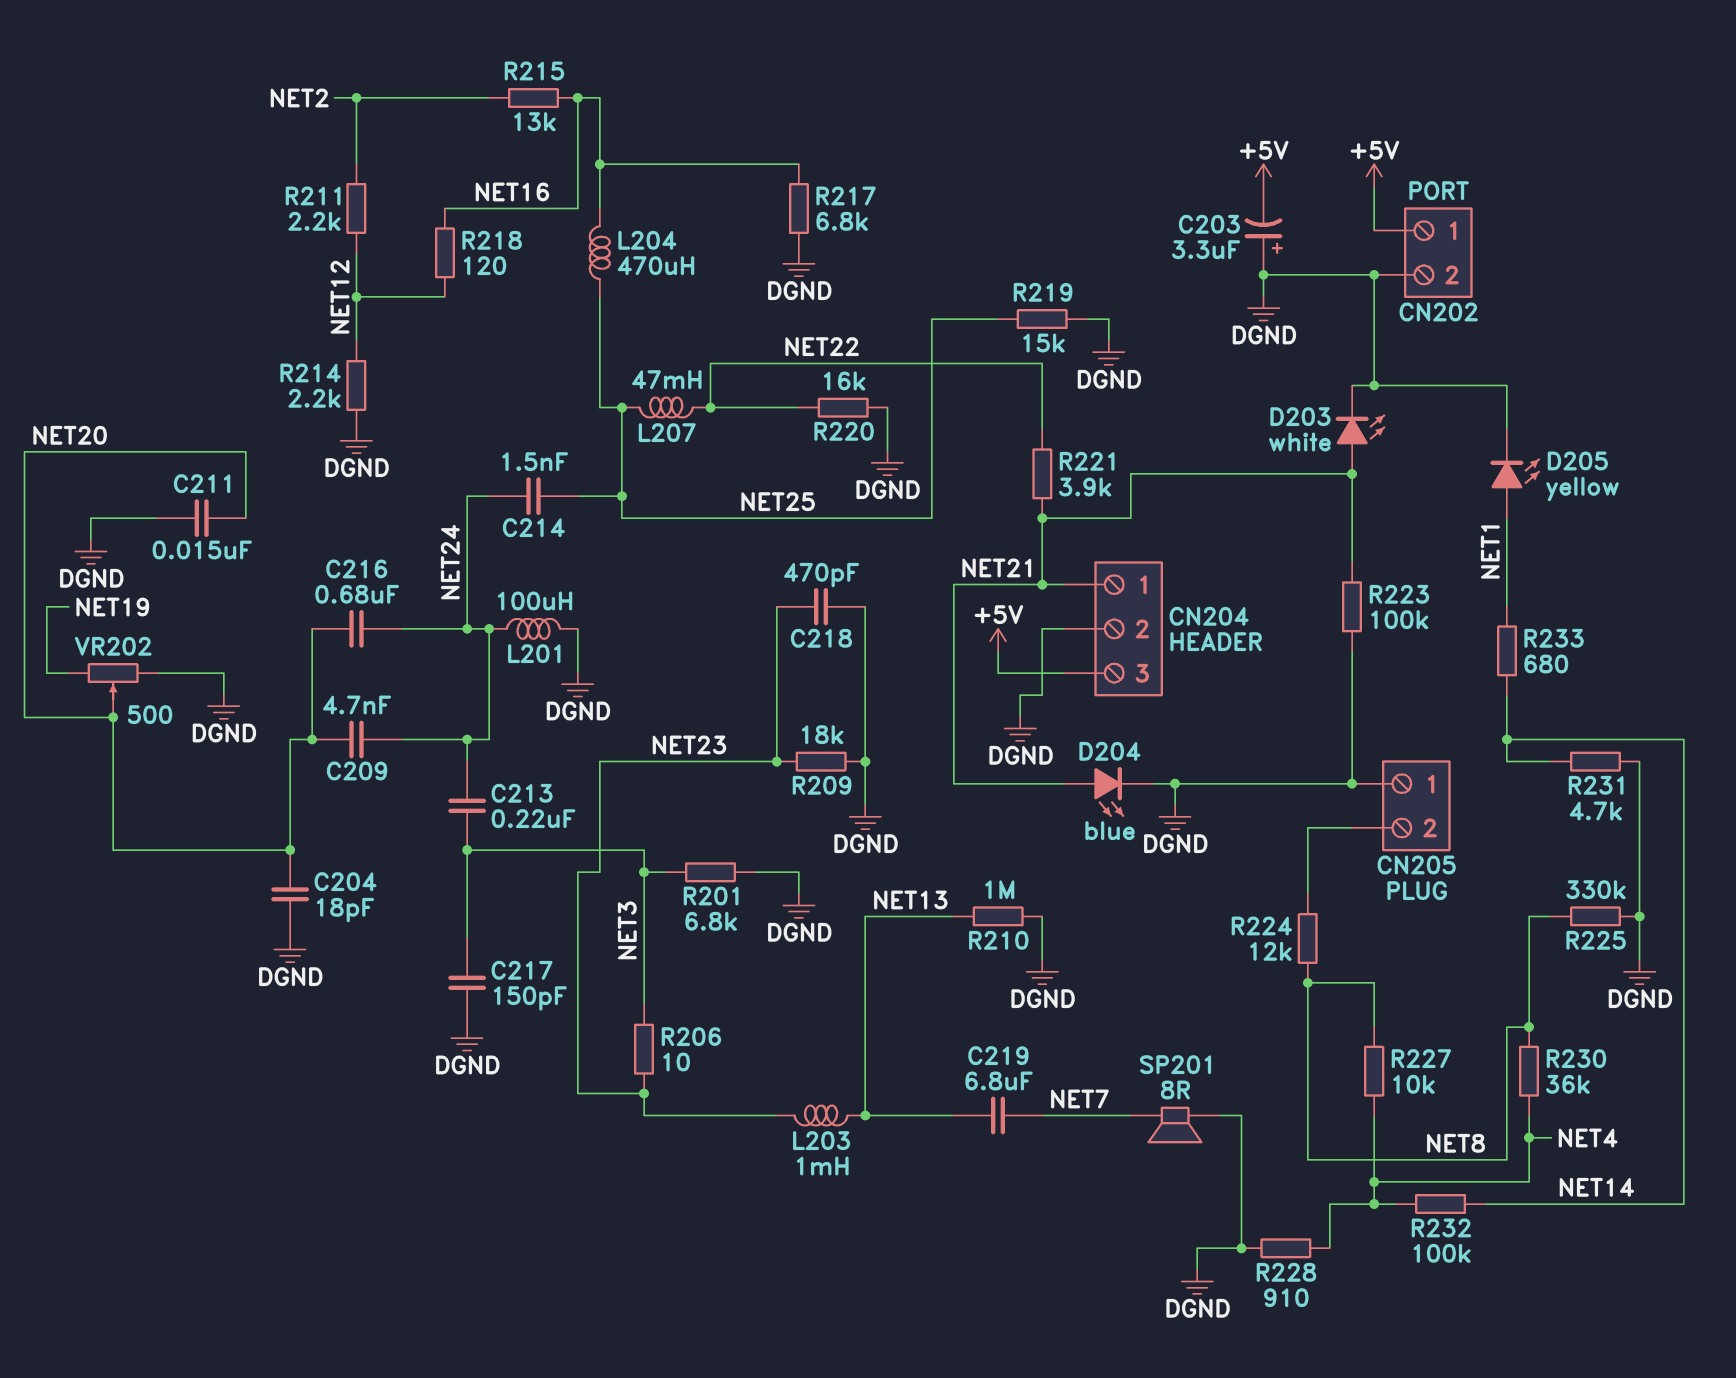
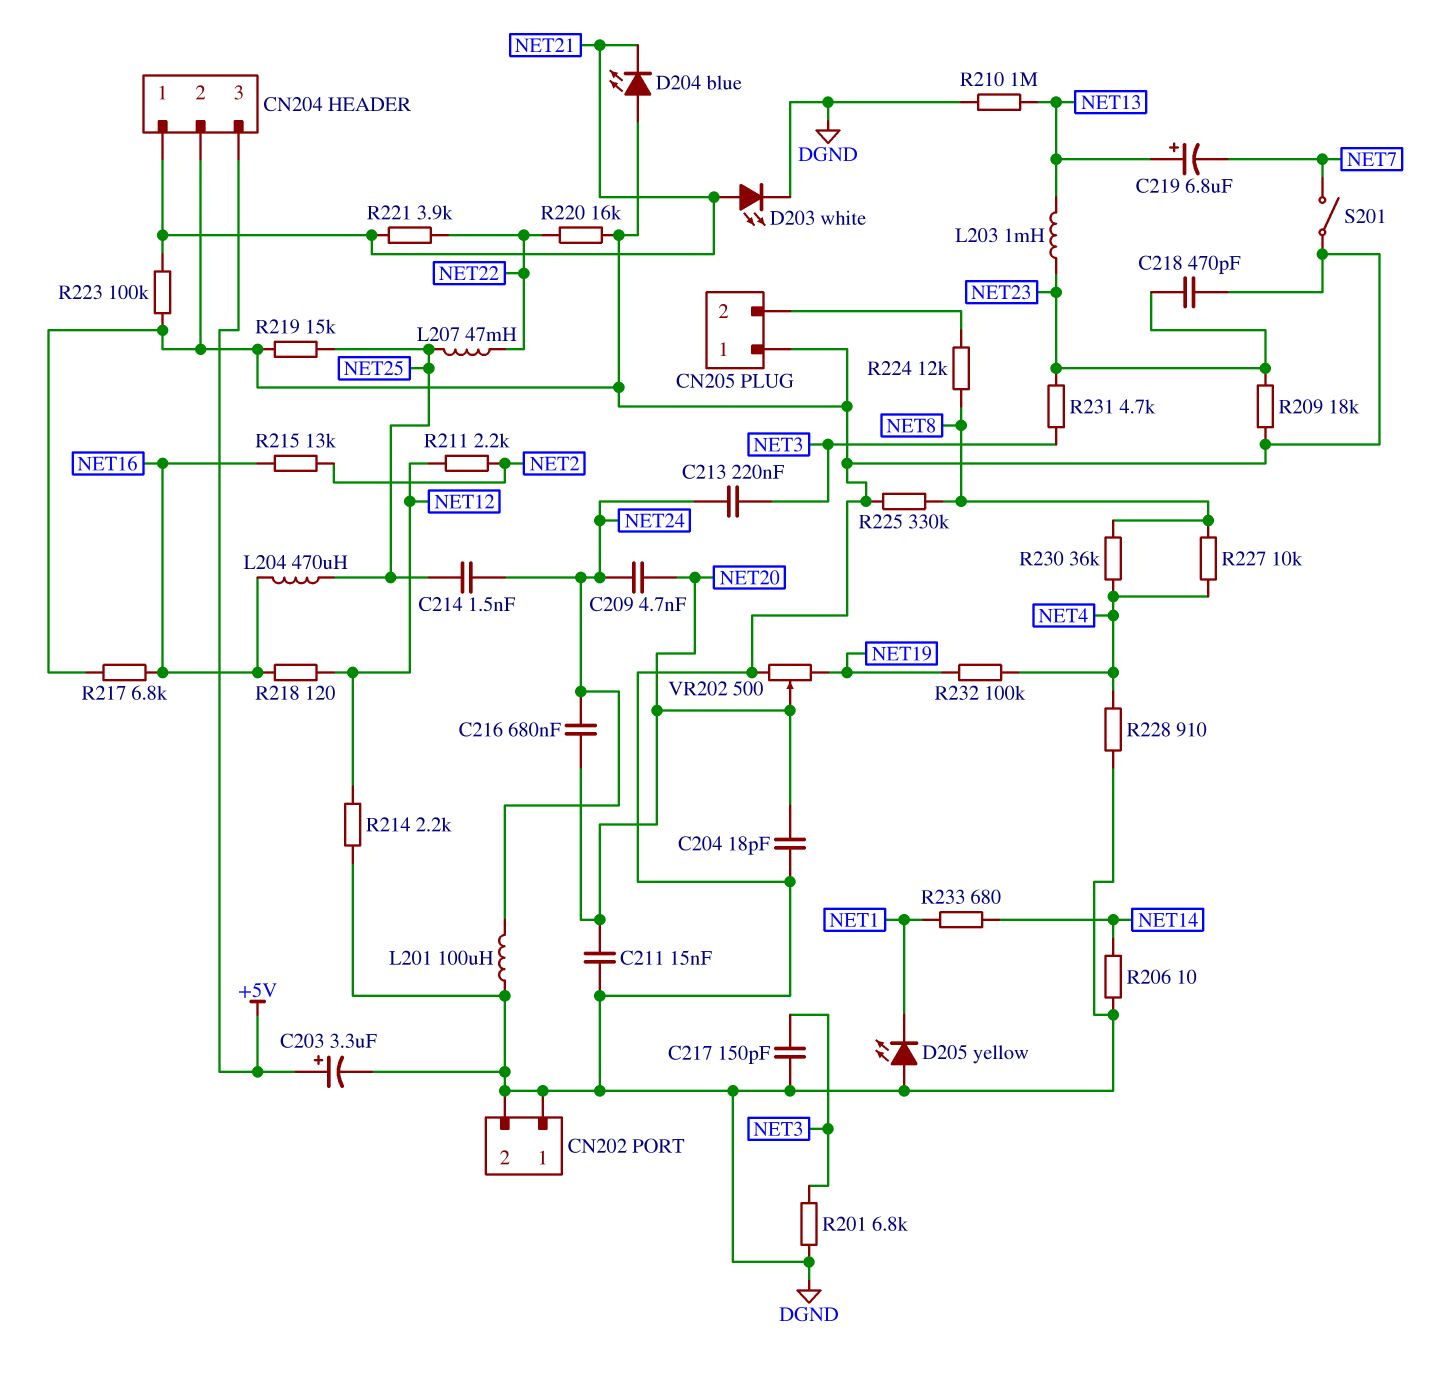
C203: 3.3uF (plus DGND, minus +5V) -> 3.3uF (plus +5V, minus DGND)
C219: 6.8uF (NET7, NET13) -> 6.8uF (plus NET13, minus NET7)
CN202 pin 1: +5V -> DGND
D204: LED blue (A NET21, K DGND) -> LED blue (A DGND, K NET21)
D205: LED yellow (A NET1, K DGND) -> LED yellow (A DGND, K NET1)
R206: 10 (NET3, NET23) -> 10 (DGND, NET14)
R231: 4.7k (DGND, NET14) -> 4.7k (NET3, NET23)
R232: 100k (NET4, NET14) -> 100k (NET4, NET19)
S201: none -> switch (DGND, NET7)
SP201: speaker 8R (DGND, NET7) -> none

